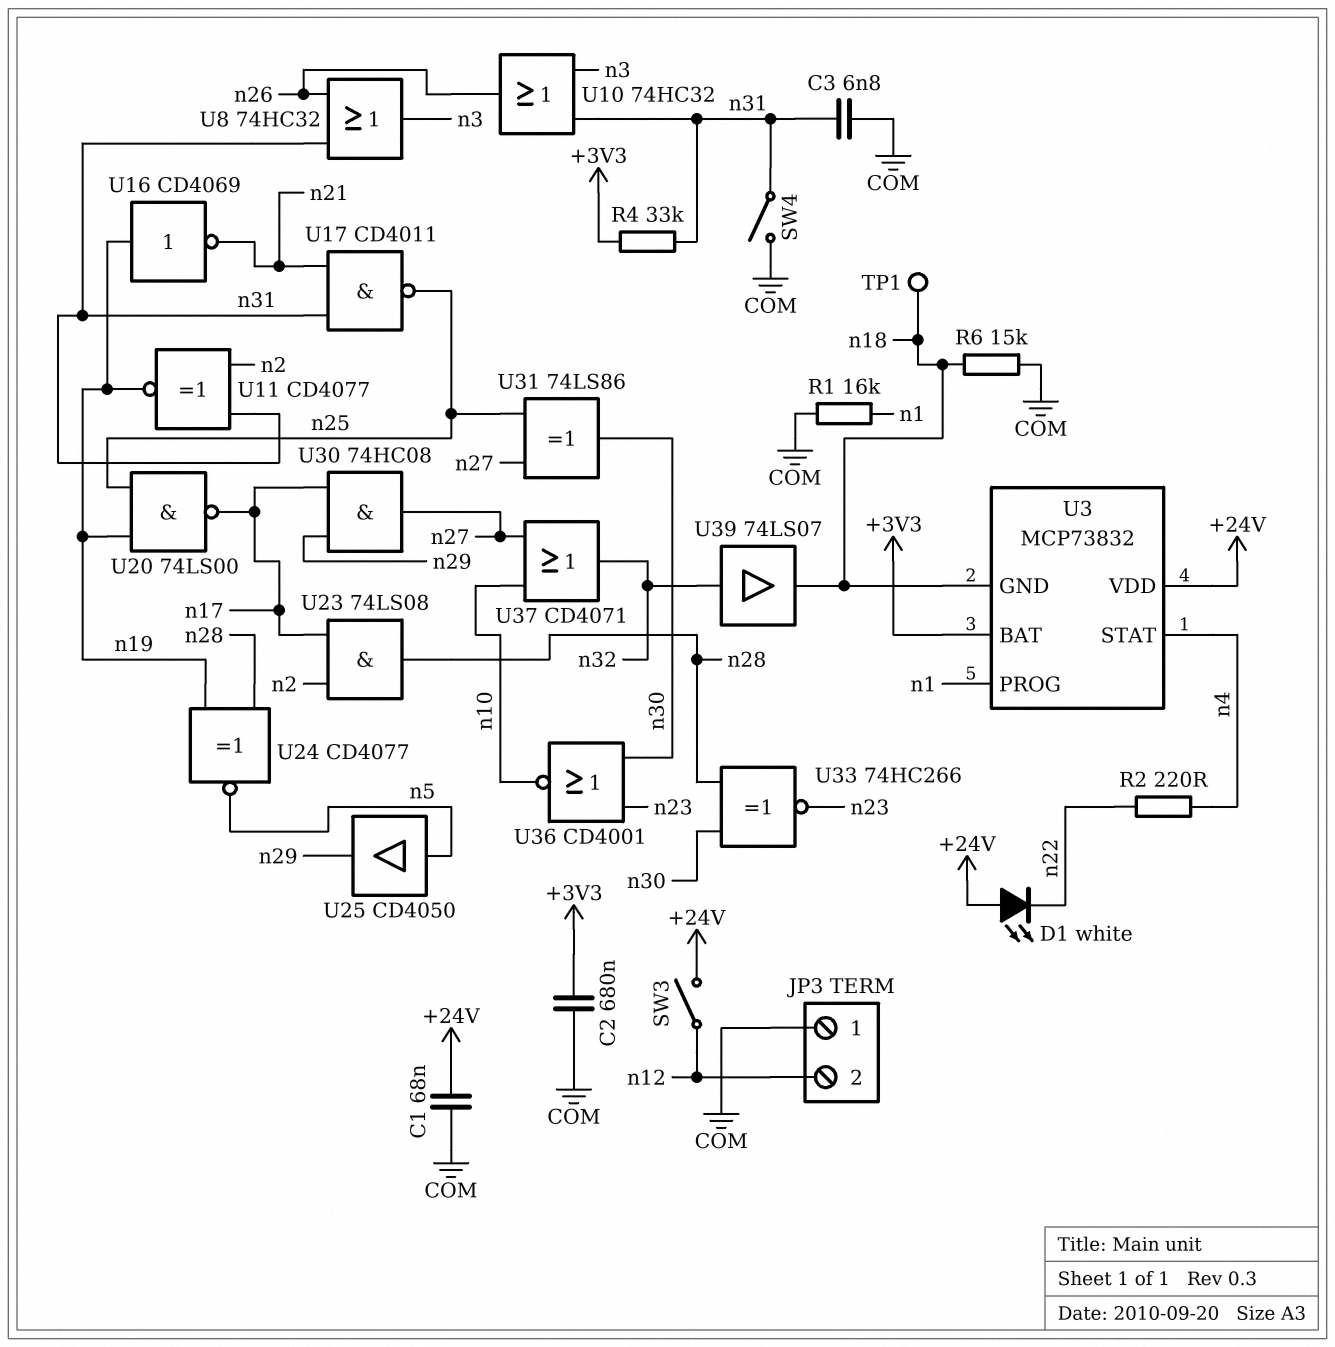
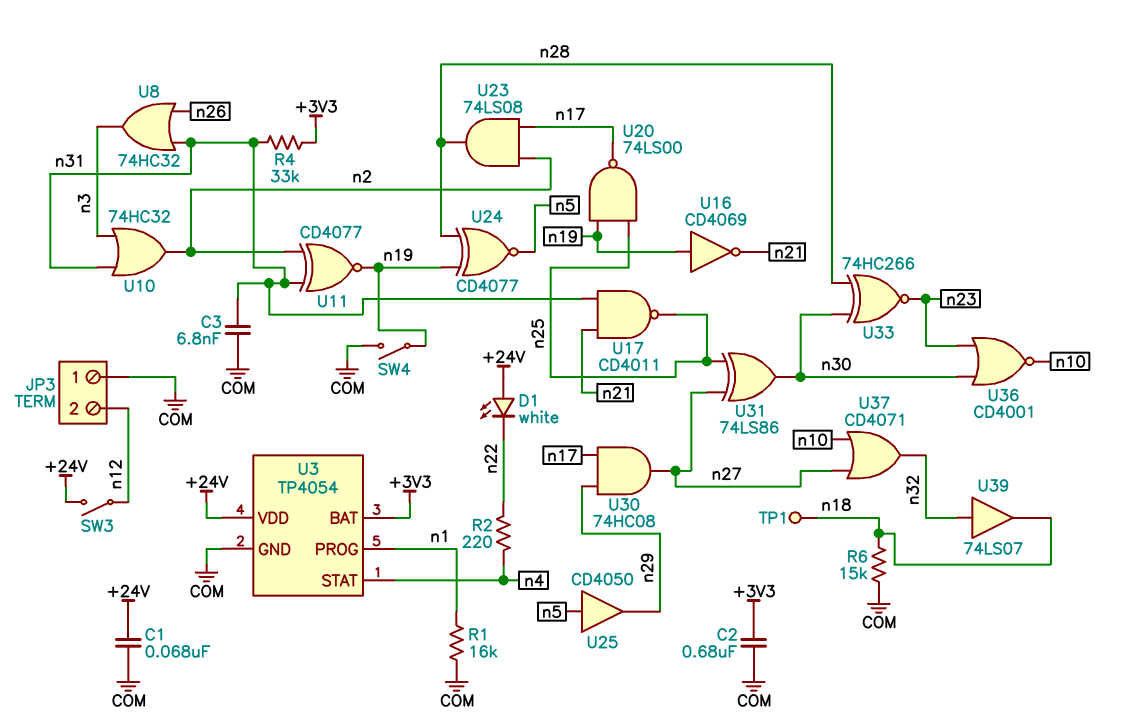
SW4: switch (COM, n31) -> switch (COM, n19)
U3: MCP73832 -> TP4054
U3 pin GND: n18 -> COM
U10: OR 74HC32 (in n3, in n31, out n26) -> OR 74HC32 (in n3, in n31, out n2)

